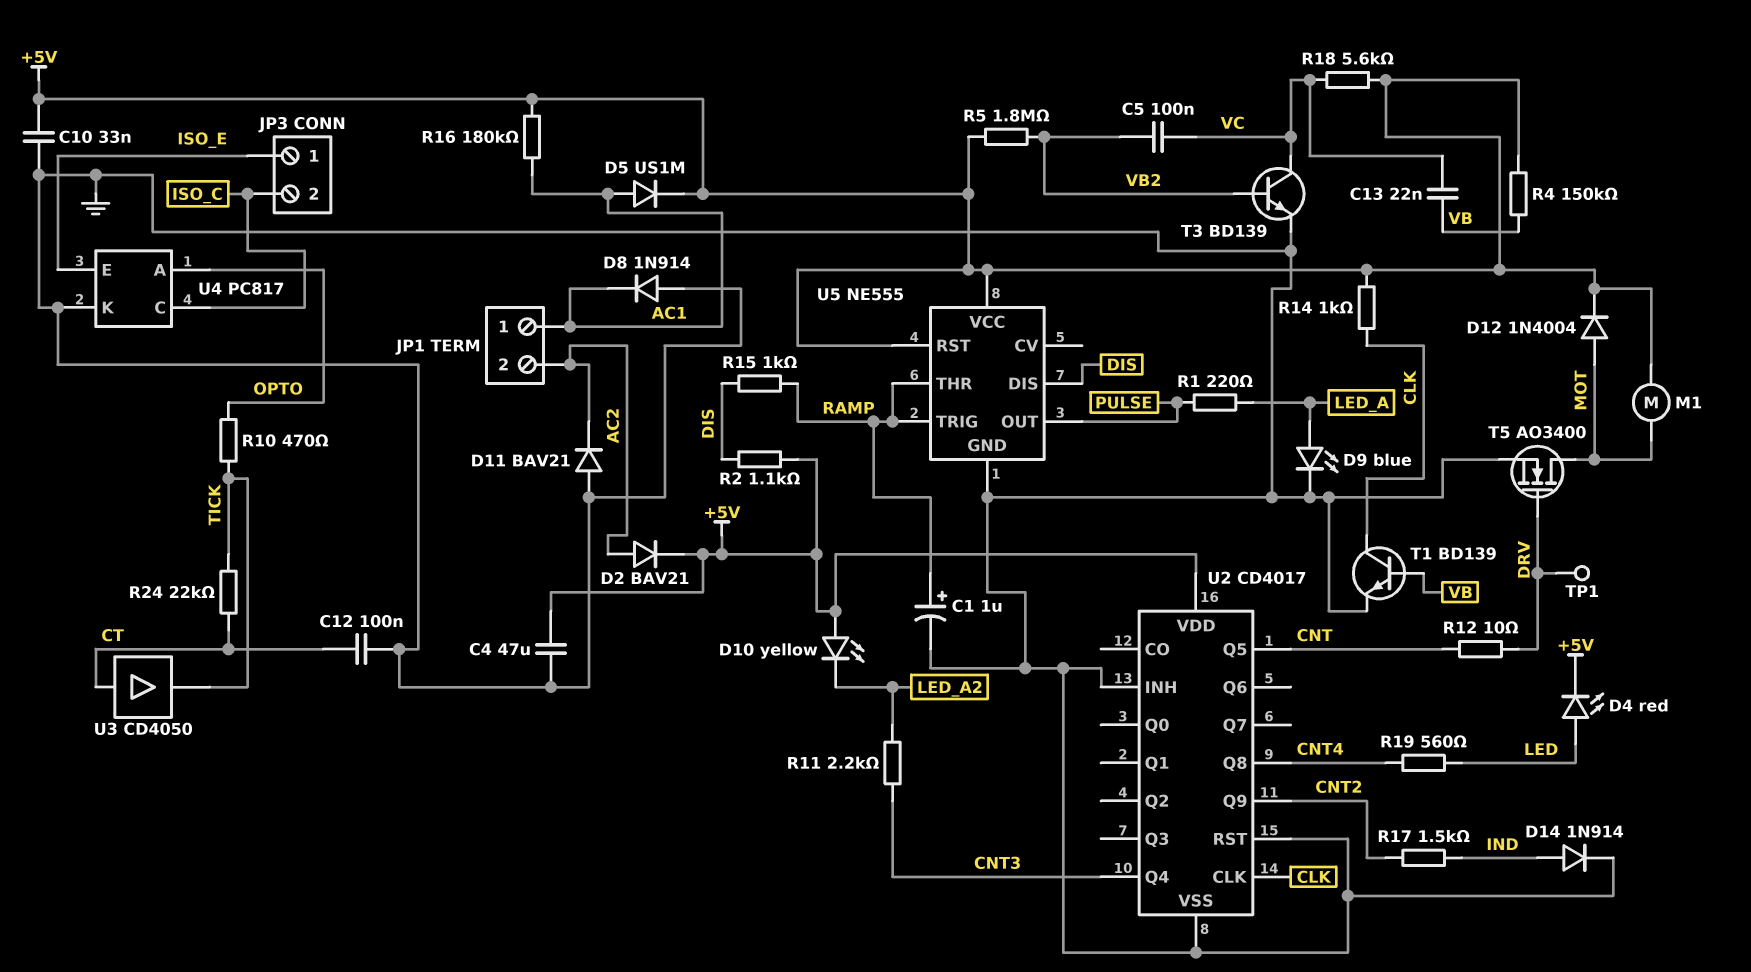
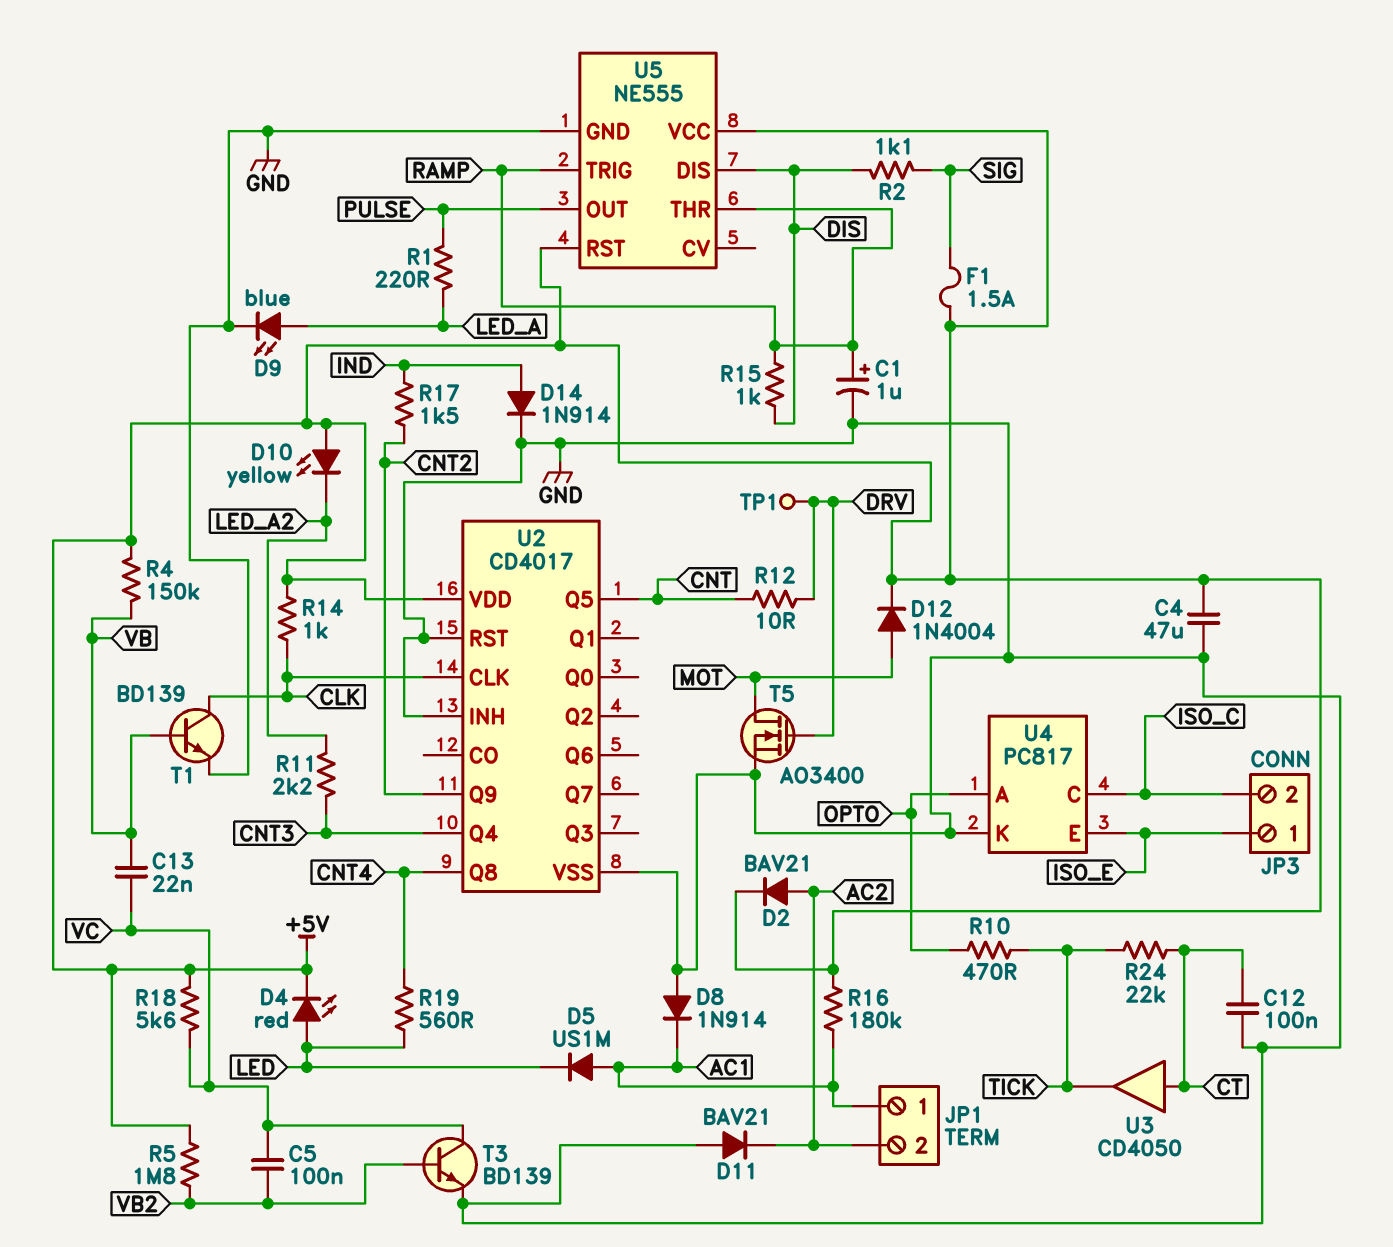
C10: 33nF (+5V, GND) -> none
D5: diode US1M (A AC1, K +5V) -> diode US1M (A AC1, K LED)
F1: none -> 1.5A (+5V, SIG)
M1: motor (+5V, MOT) -> none
R2: 1.1k (+5V, DIS) -> 1.1k (DIS, SIG)

